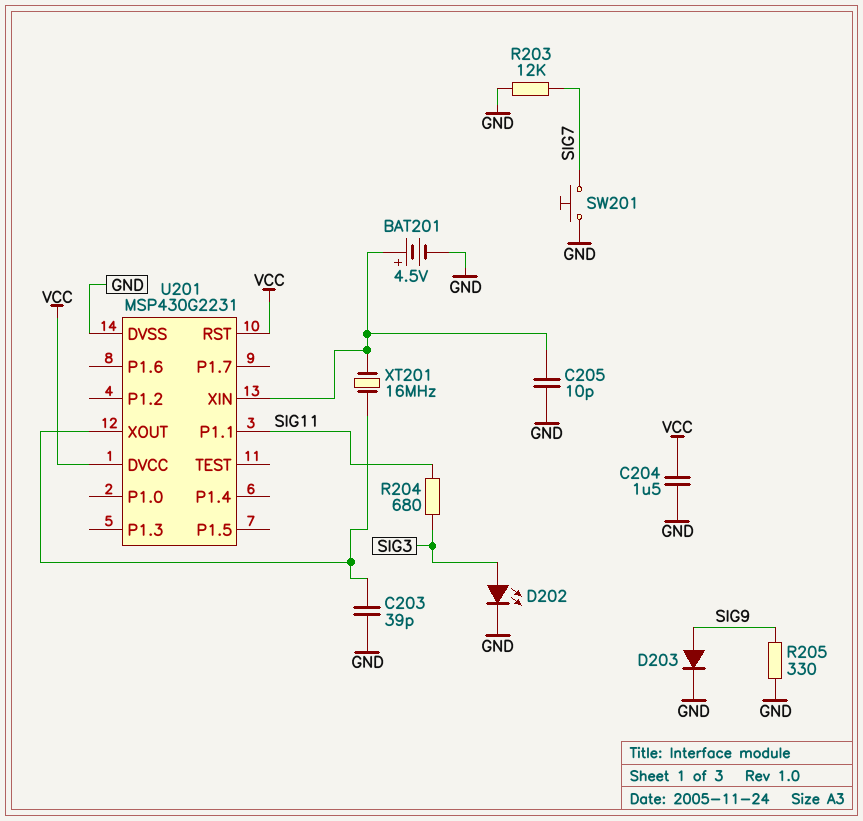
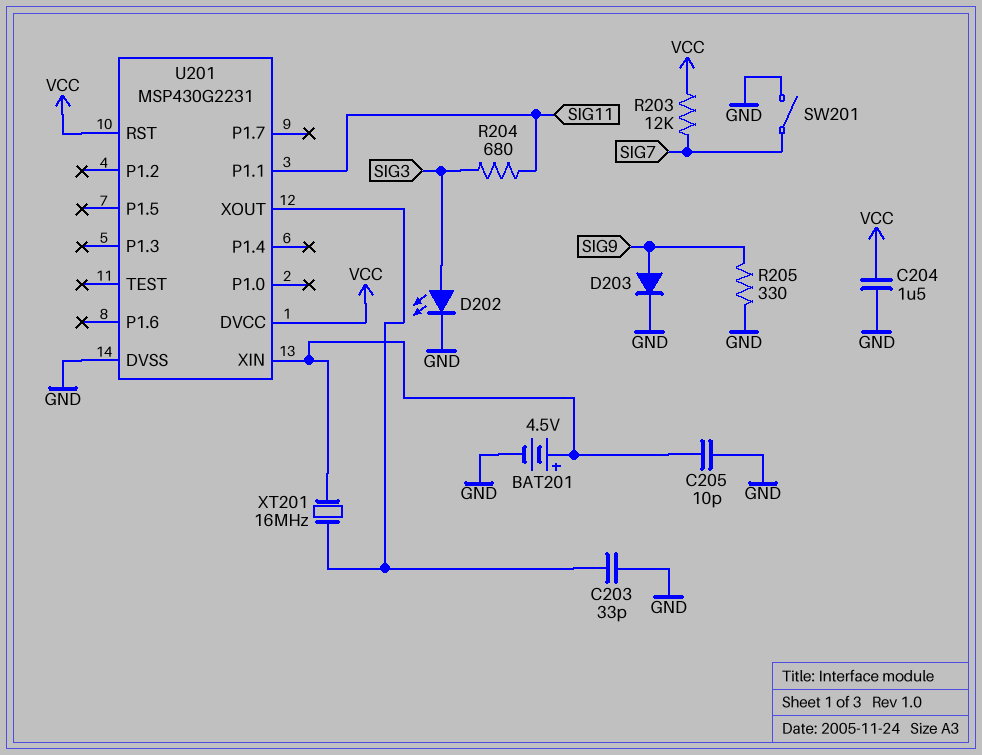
C203: 39pF (GND, U201/XOUT) -> 33pF (GND, U201/XOUT)
R203: 12k (GND, SIG7) -> 12k (SIG7, VCC)
SW201: button (GND, SIG7) -> switch (GND, SIG7)

